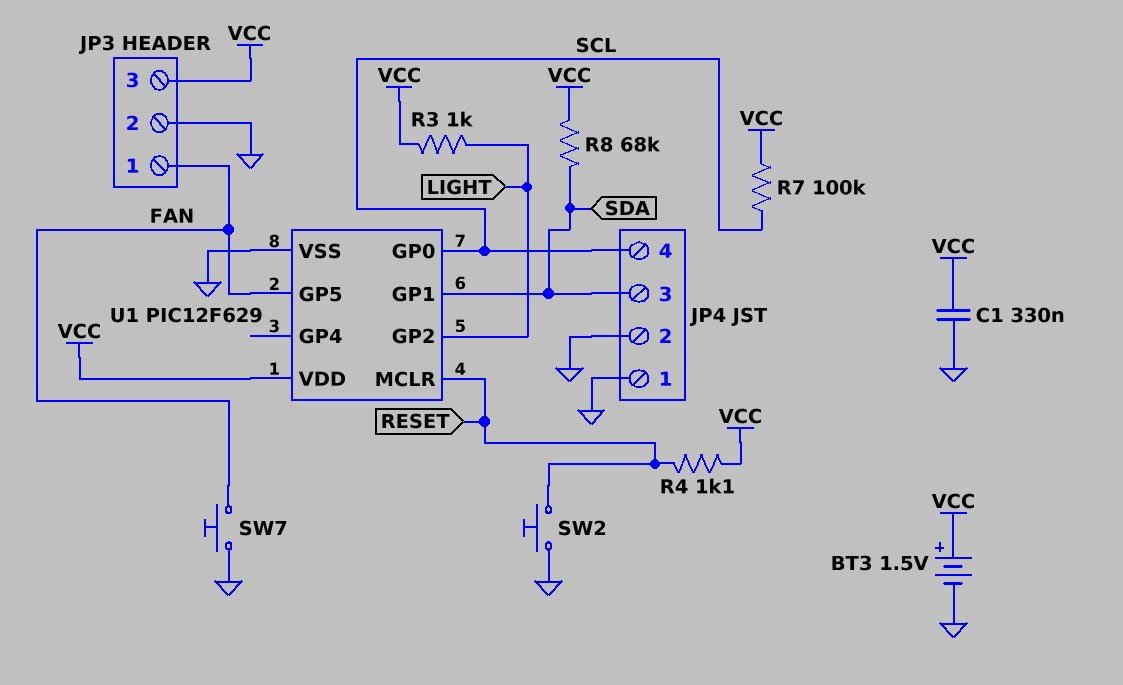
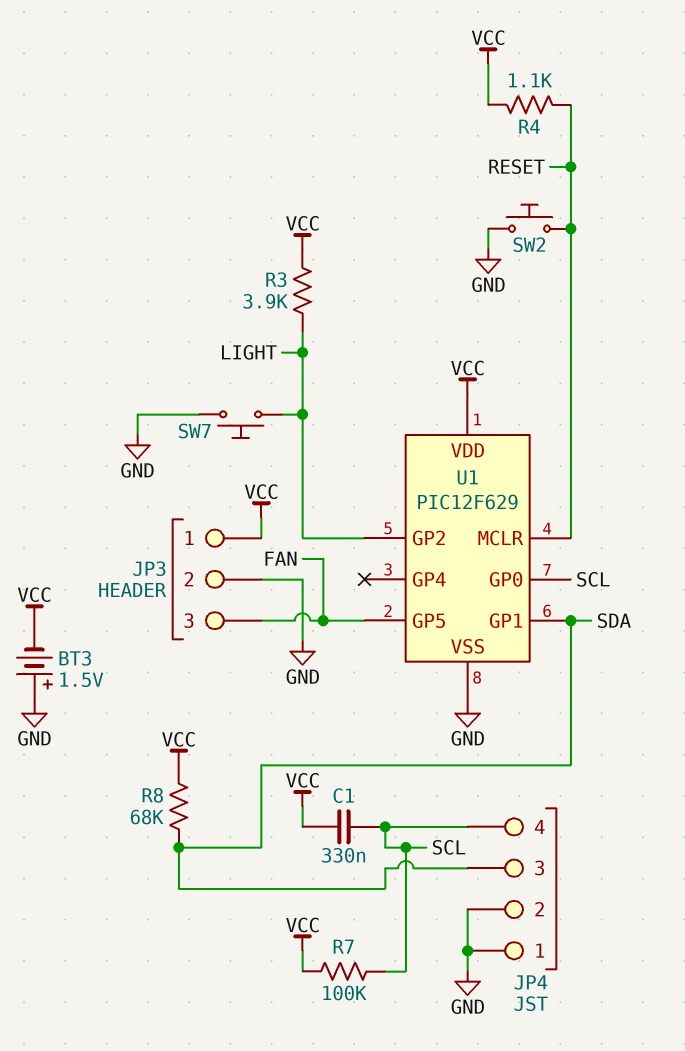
BT3: 1.5V (plus VCC, minus GND) -> 1.5V (plus GND, minus VCC)
C1: 330nF (GND, VCC) -> 330nF (SCL, VCC)
JP3 pin 1: FAN -> VCC
JP3 pin 3: VCC -> FAN
R3: 1k (LIGHT, VCC) -> 3.9k (LIGHT, VCC)
SW7: button (FAN, GND) -> button (GND, LIGHT)

